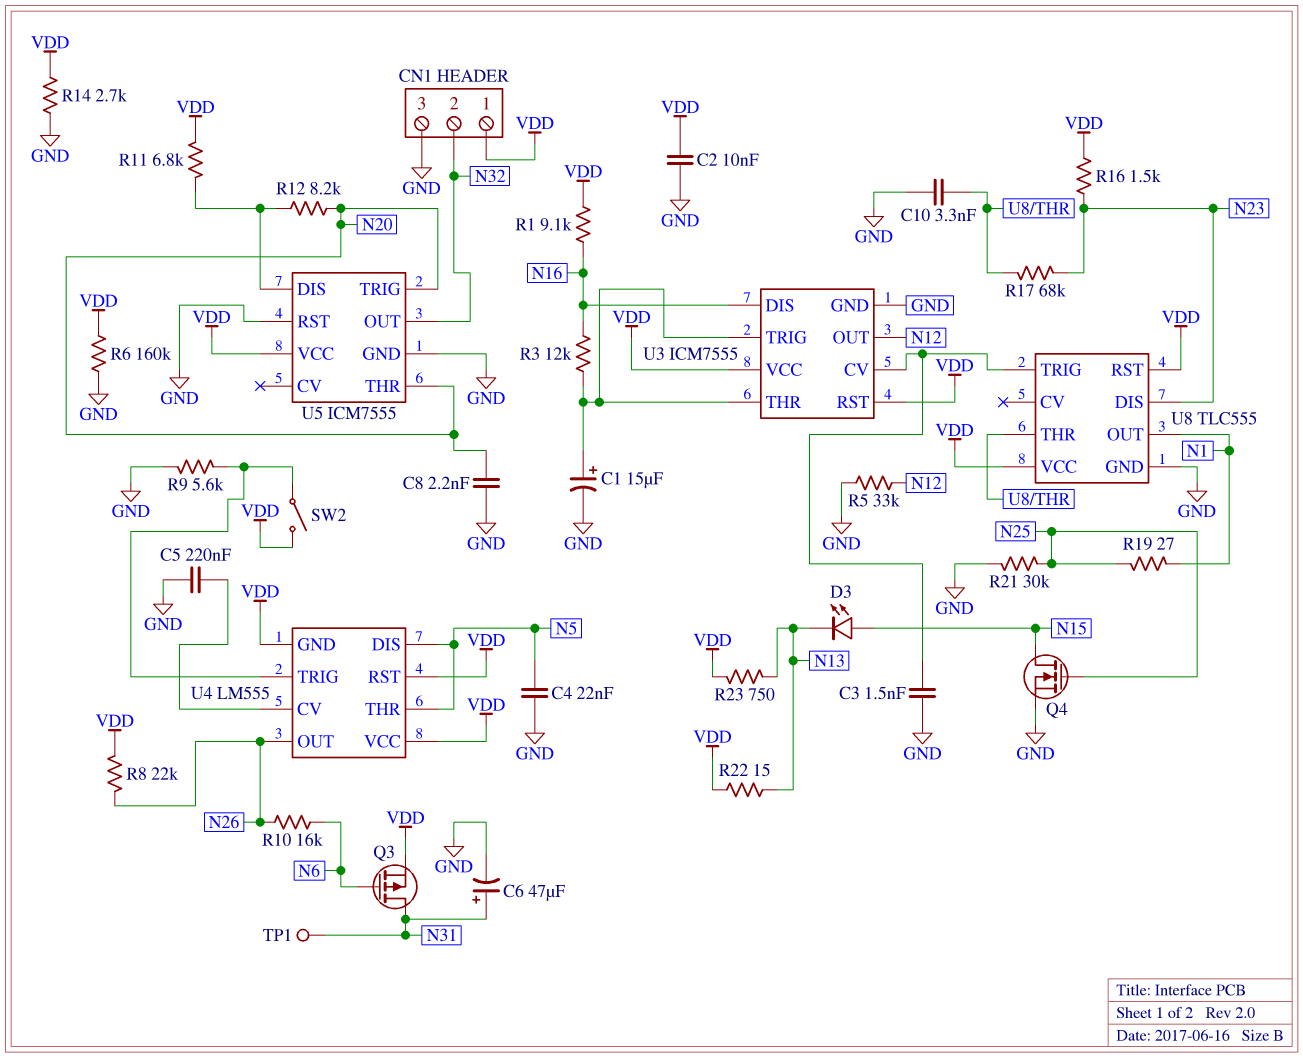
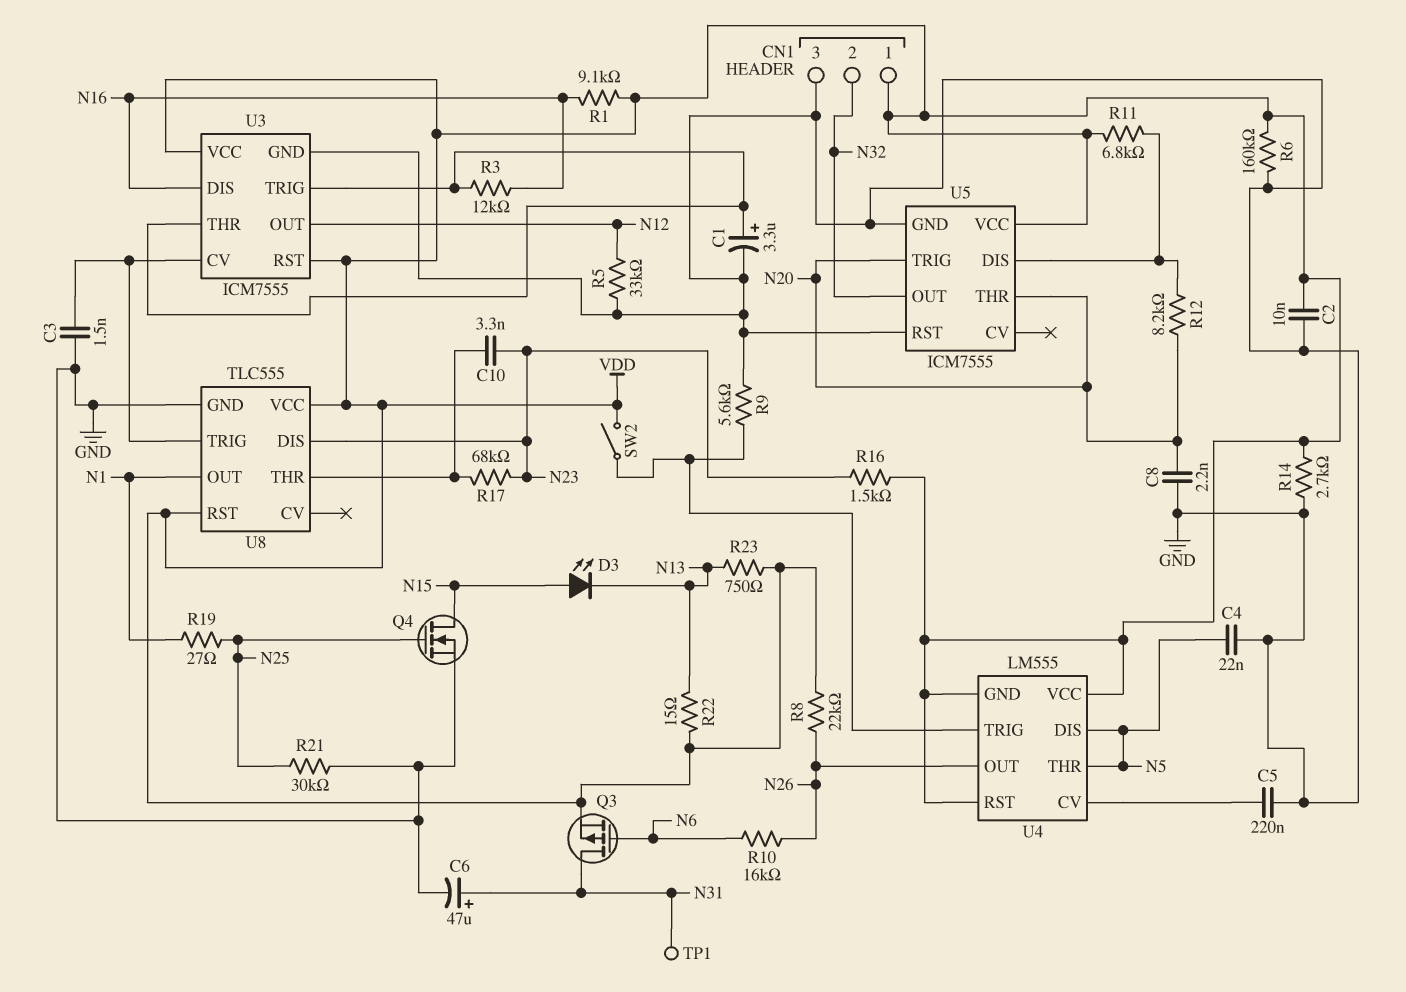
C1: 15uF (plus U3/THR, minus GND) -> 3.3uF (plus U3/THR, minus GND)
C10: 3.3nF (GND, U8/THR) -> 3.3nF (N23, U8/THR)

